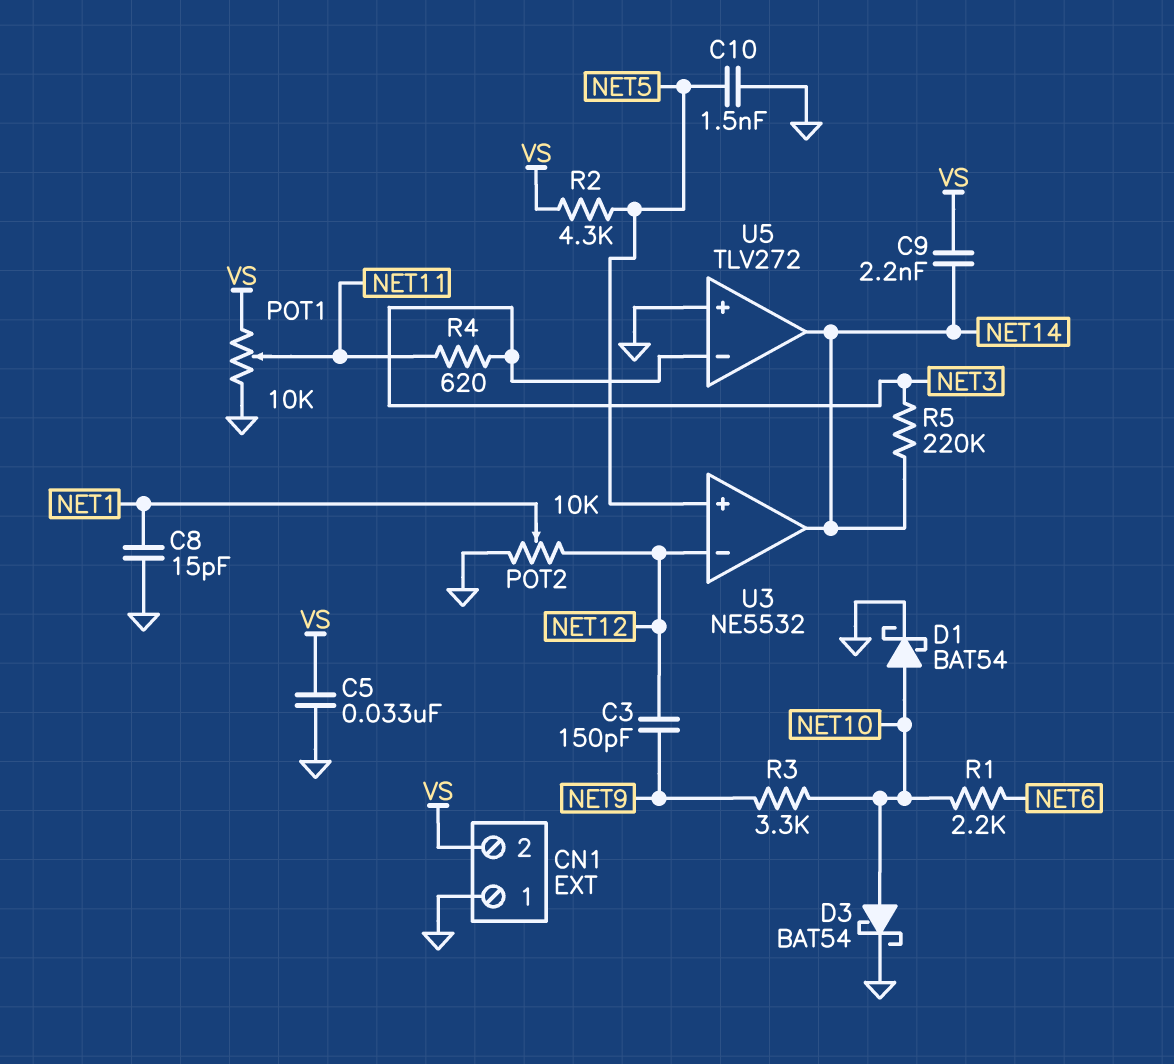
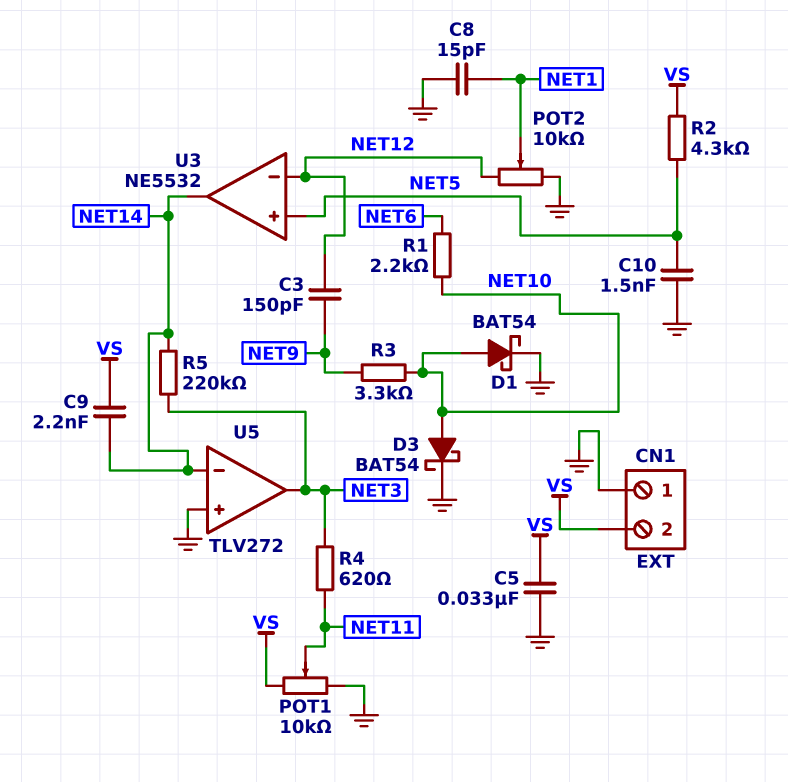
U5 pin in-: NET3 -> NET14
U5 pin out: NET14 -> NET3

